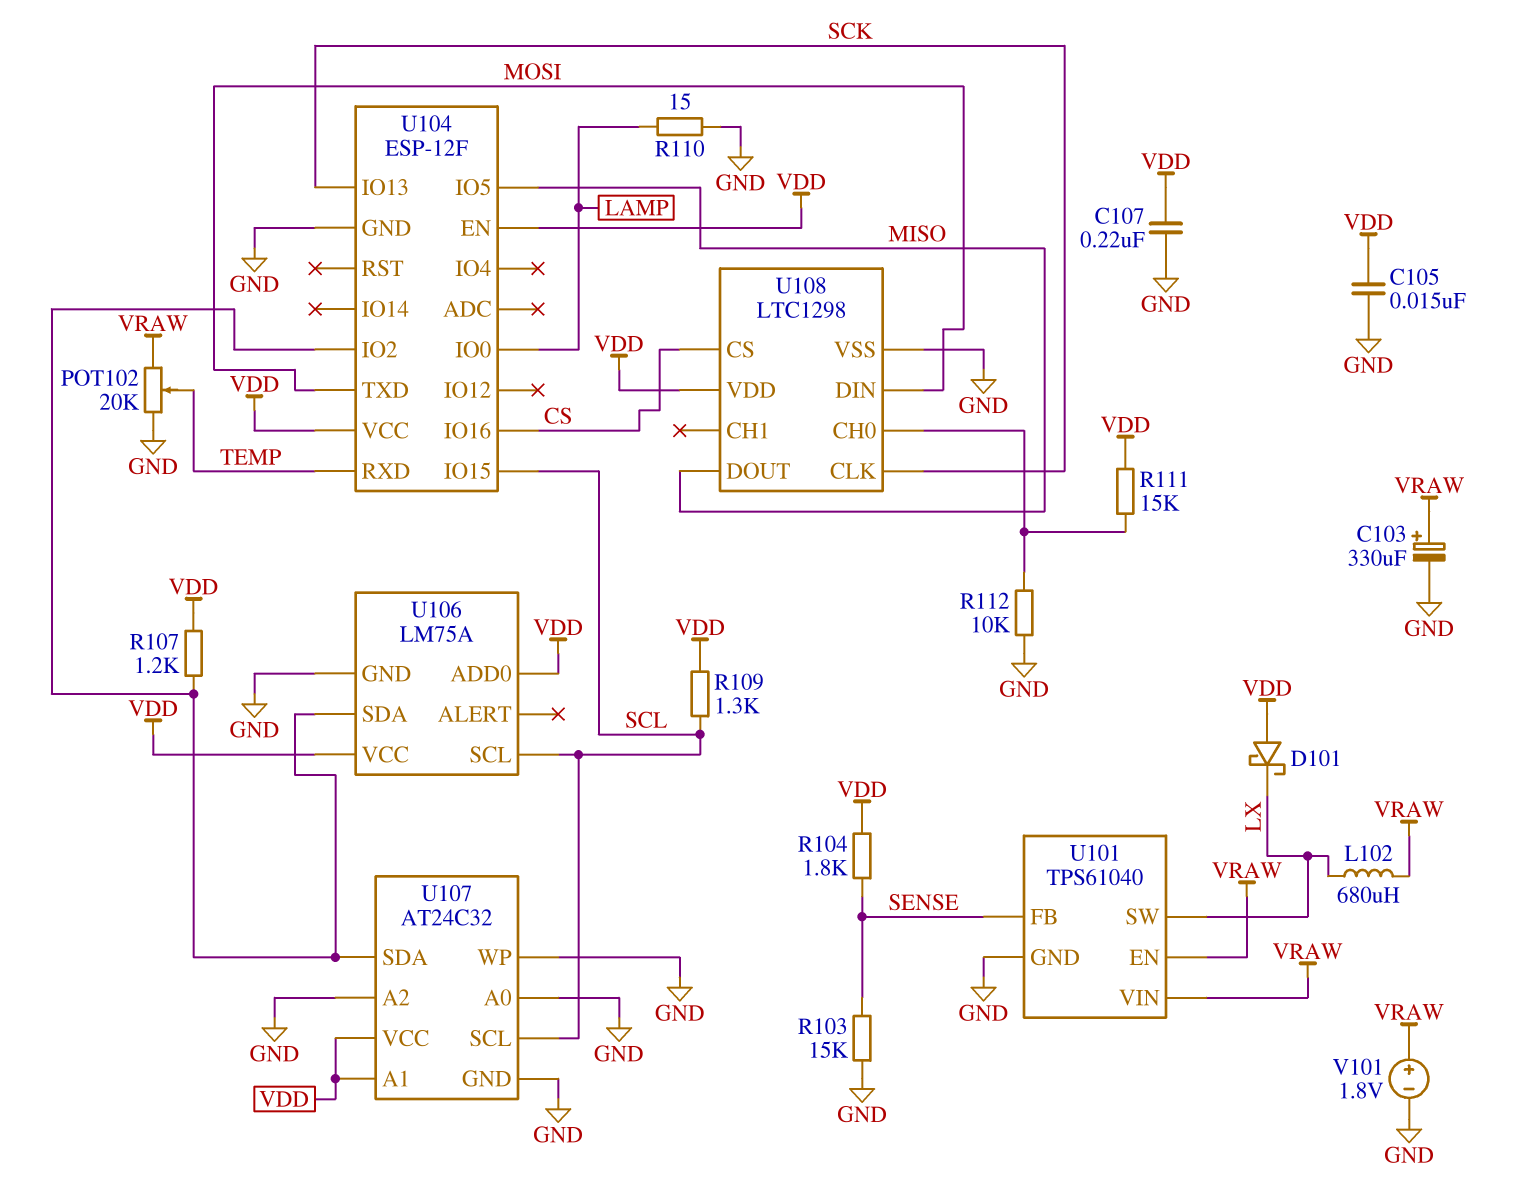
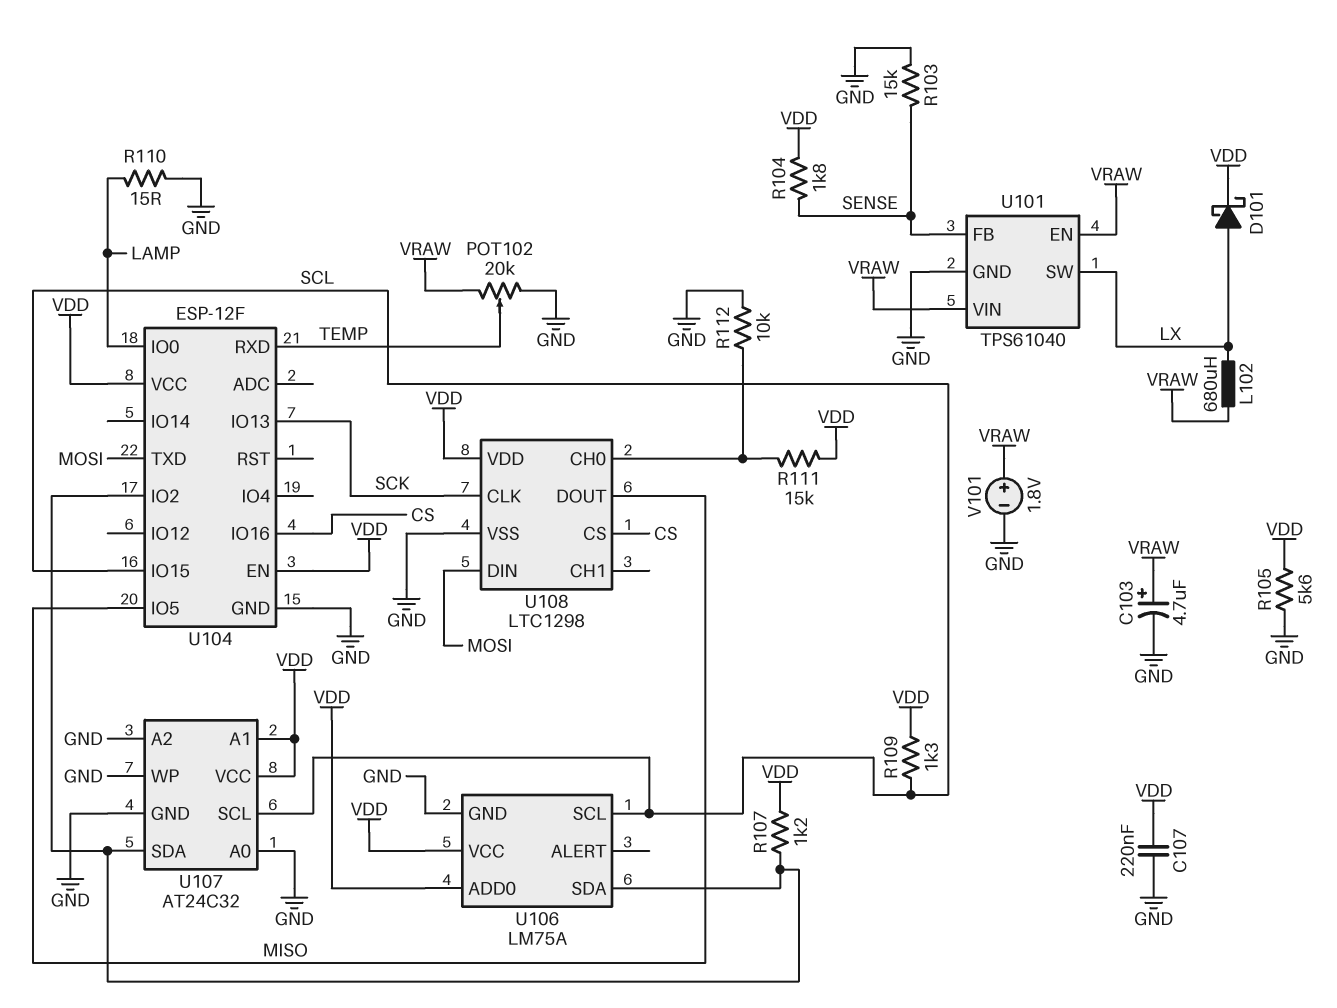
C103: 330uF (plus VRAW, minus GND) -> 4.7uF (plus VRAW, minus GND)
C105: 15nF (GND, VDD) -> none
D101: schottky (A VDD, K LX) -> schottky (A LX, K VDD)
R105: none -> 5.6k (GND, VDD)

